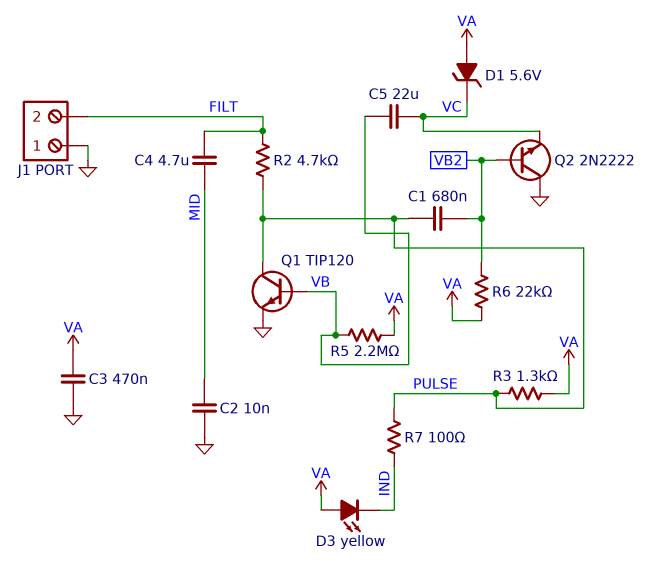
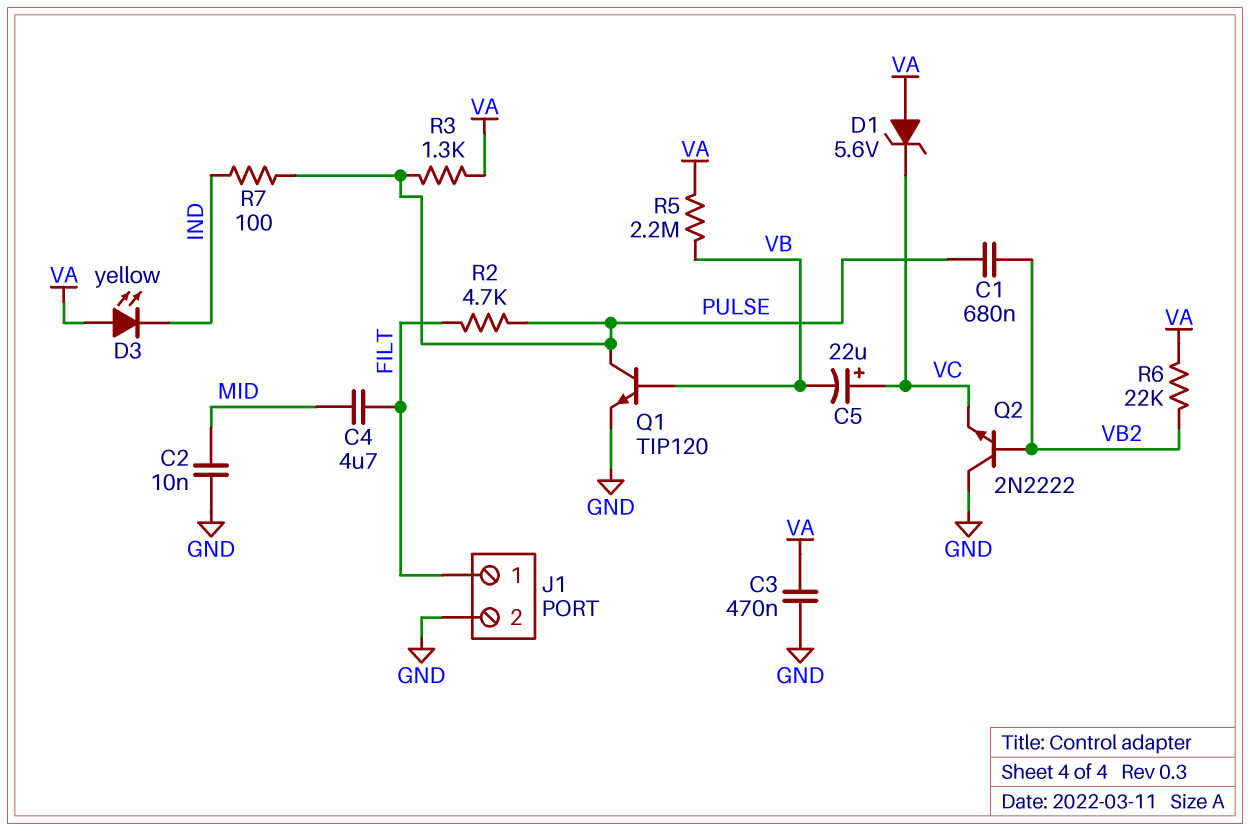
C5: 22uF (VB, VC) -> 22uF (plus VC, minus VB)
J1 pin 1: GND -> FILT
J1 pin 2: FILT -> GND

